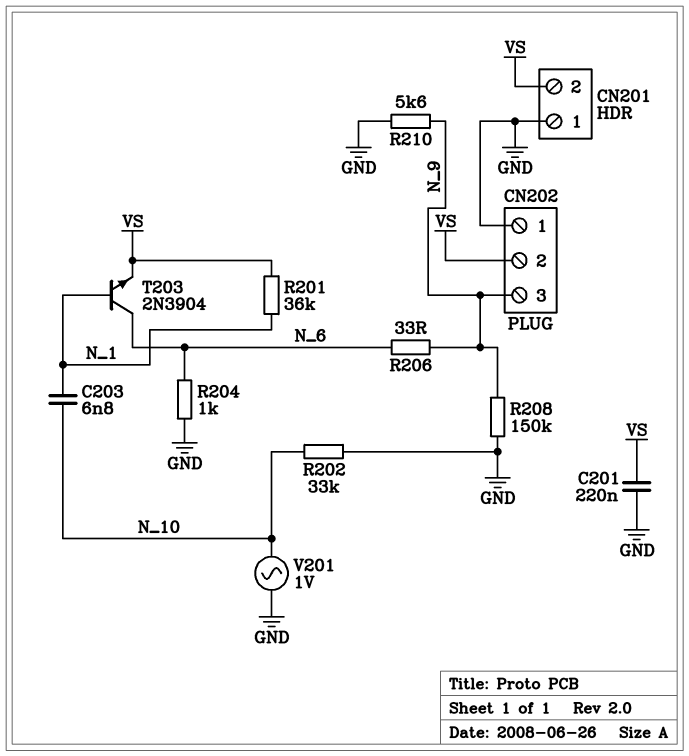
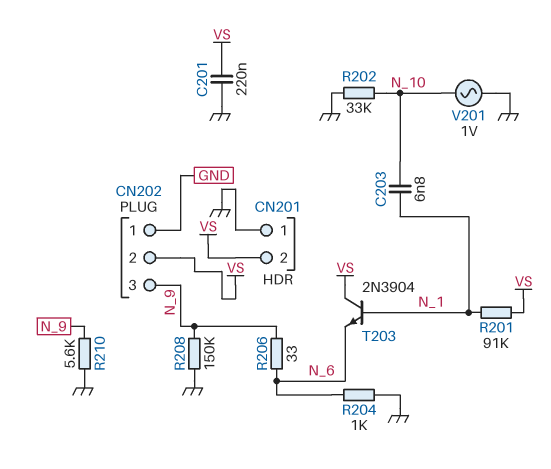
R201: 36k (N_1, VS) -> 91k (N_1, VS)
T203: NPN 2N3904 (B N_1, C N_6, E VS) -> NPN 2N3904 (B N_1, C VS, E N_6)

